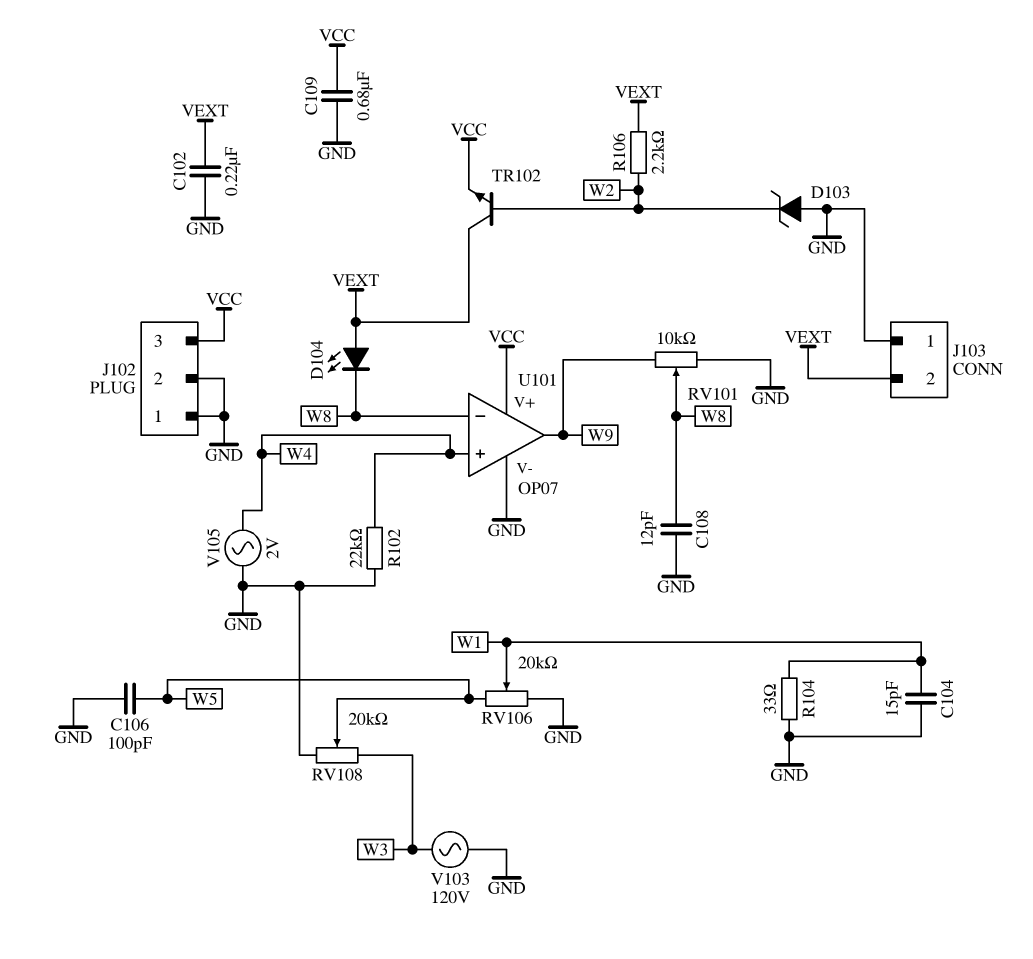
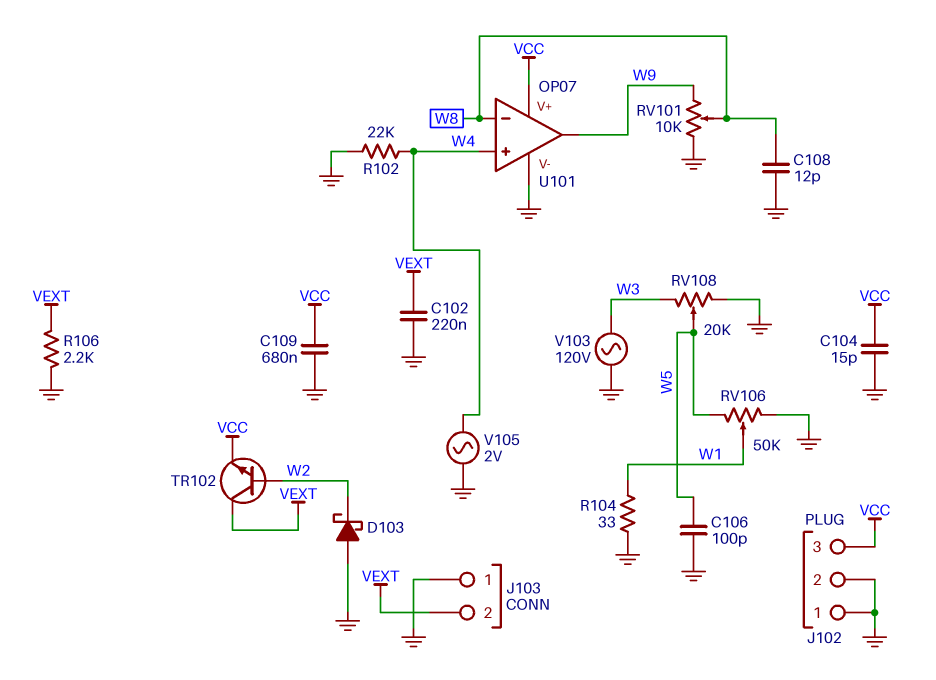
C104: 15pF (GND, W1) -> 15pF (GND, VCC)
D103: zener (A GND, K W2) -> schottky (A GND, K W2)
D104: LED (A VEXT, K W8) -> none
R106: 2.2k (VEXT, W2) -> 2.2k (GND, VEXT)
RV106: 20k (GND, W5, wiper W1) -> 50k (GND, W5, wiper W1)

